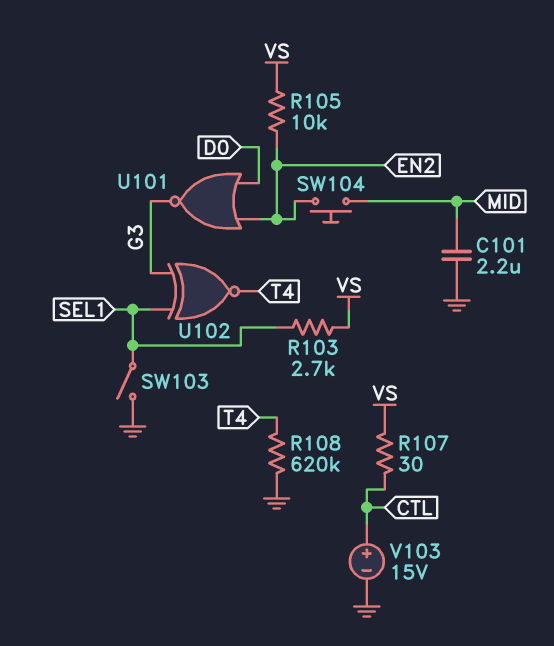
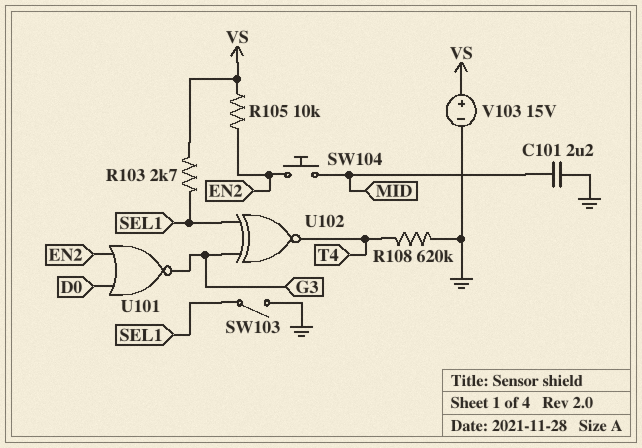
R107: 30 (CTL, VS) -> none
V103: 15V (plus CTL, minus GND) -> 15V (plus VS, minus GND)

